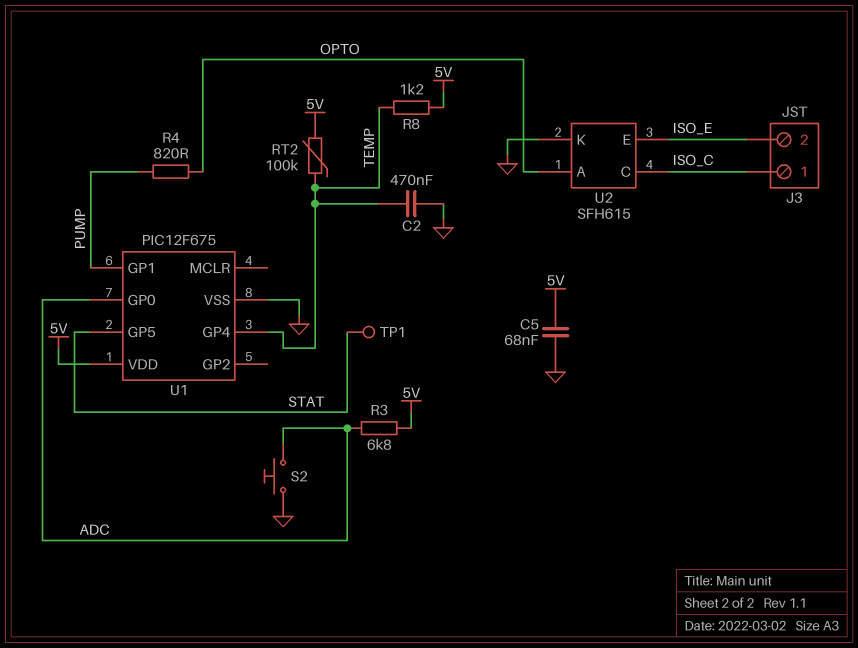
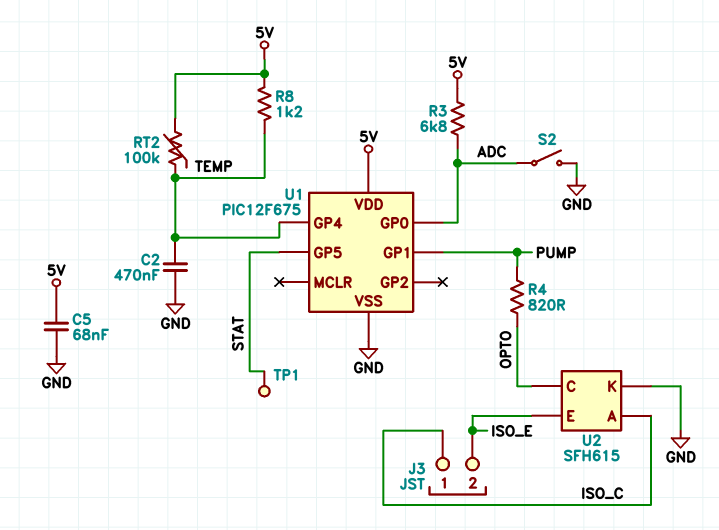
S2: button (ADC, GND) -> switch (ADC, GND)
U2 pin A: OPTO -> ISO_C
U2 pin C: ISO_C -> OPTO

